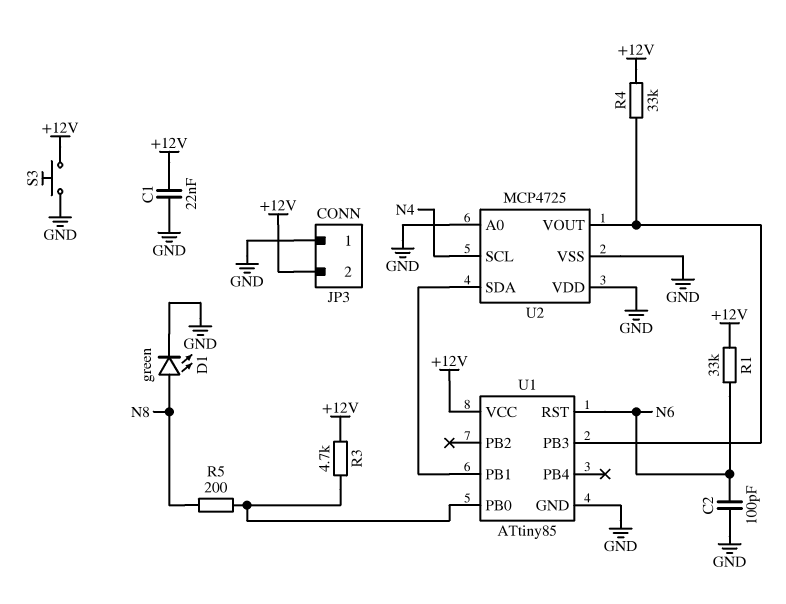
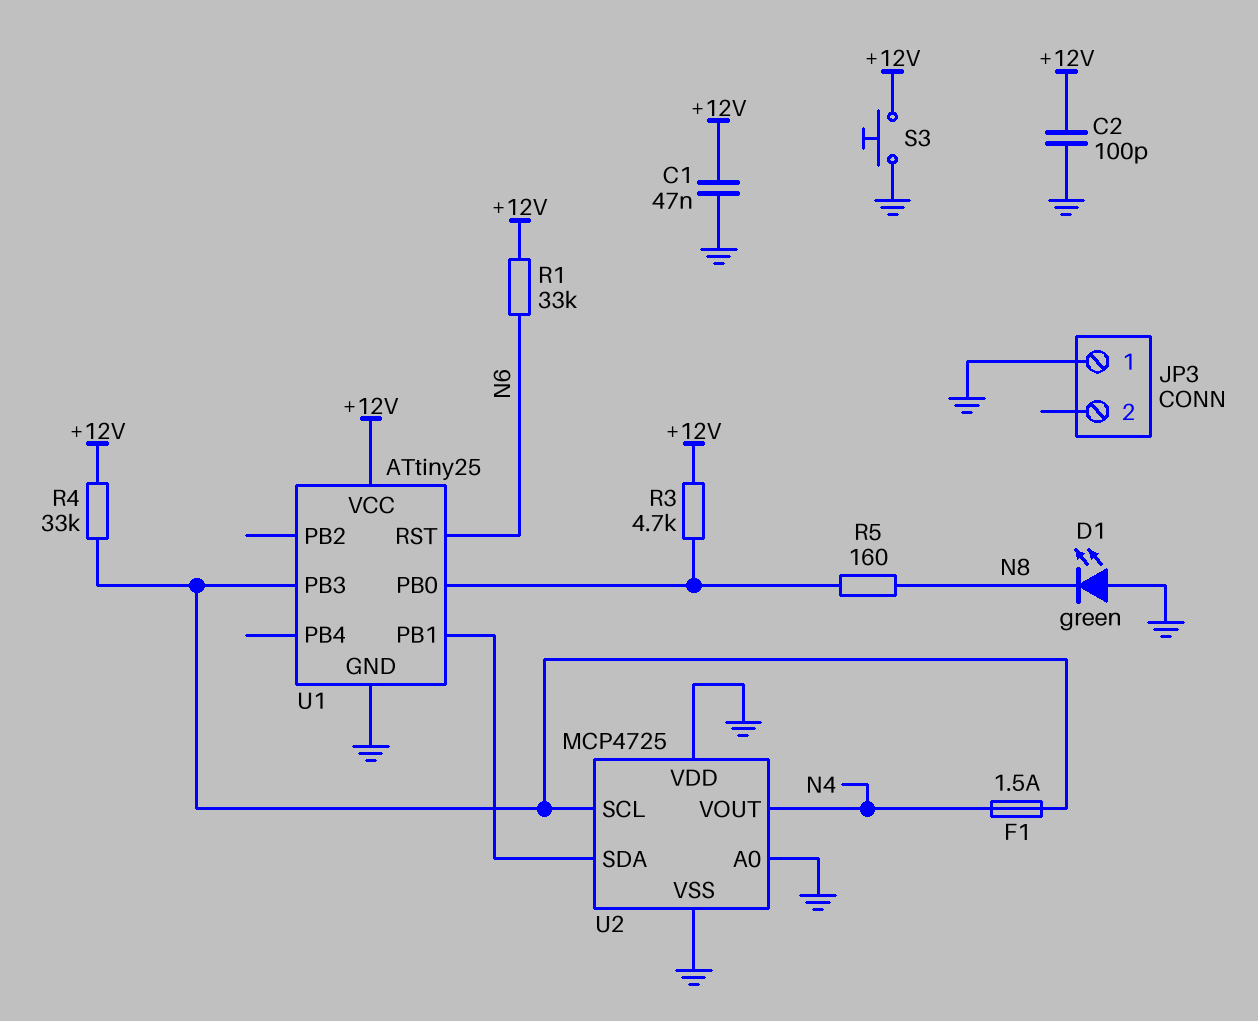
C1: 22nF (+12V, GND) -> 47nF (+12V, GND)
C2: 100pF (GND, N6) -> 100pF (+12V, GND)
D1: LED green (A N8, K GND) -> LED green (A GND, K N8)
F1: none -> 1.5A (N4, U1/PB3)
JP3 pin 2: +12V -> none
R5: 200 (N8, U1/PB0) -> 160 (N8, U1/PB0)
U1: ATtiny85 -> ATtiny25
U2 pin SCL: N4 -> U1/PB3
U2 pin VOUT: U1/PB3 -> N4

